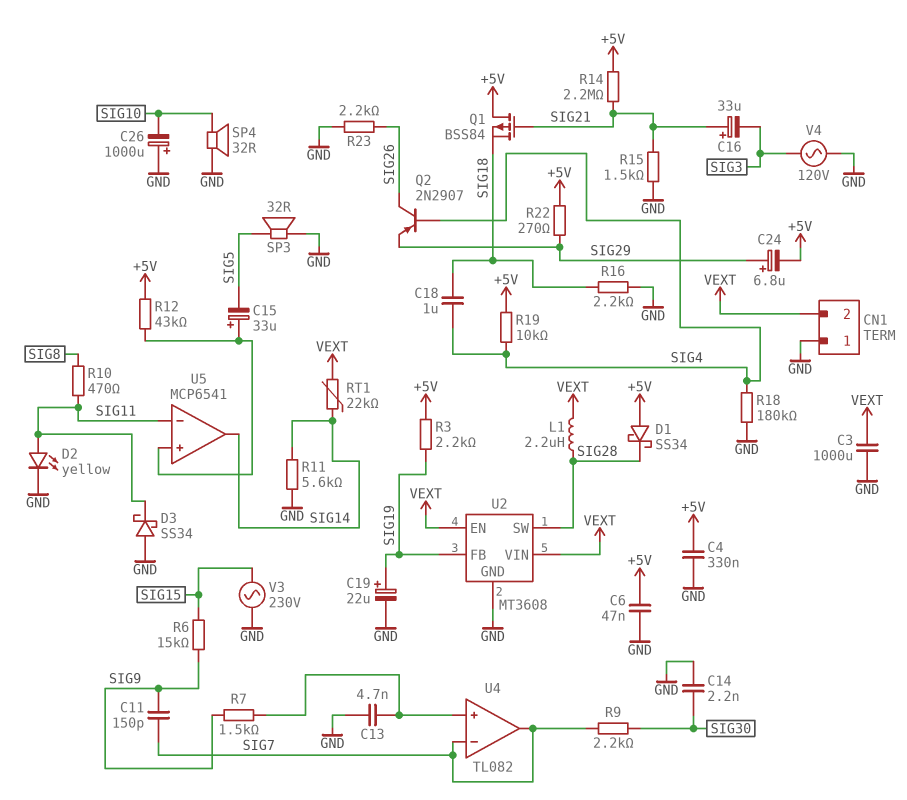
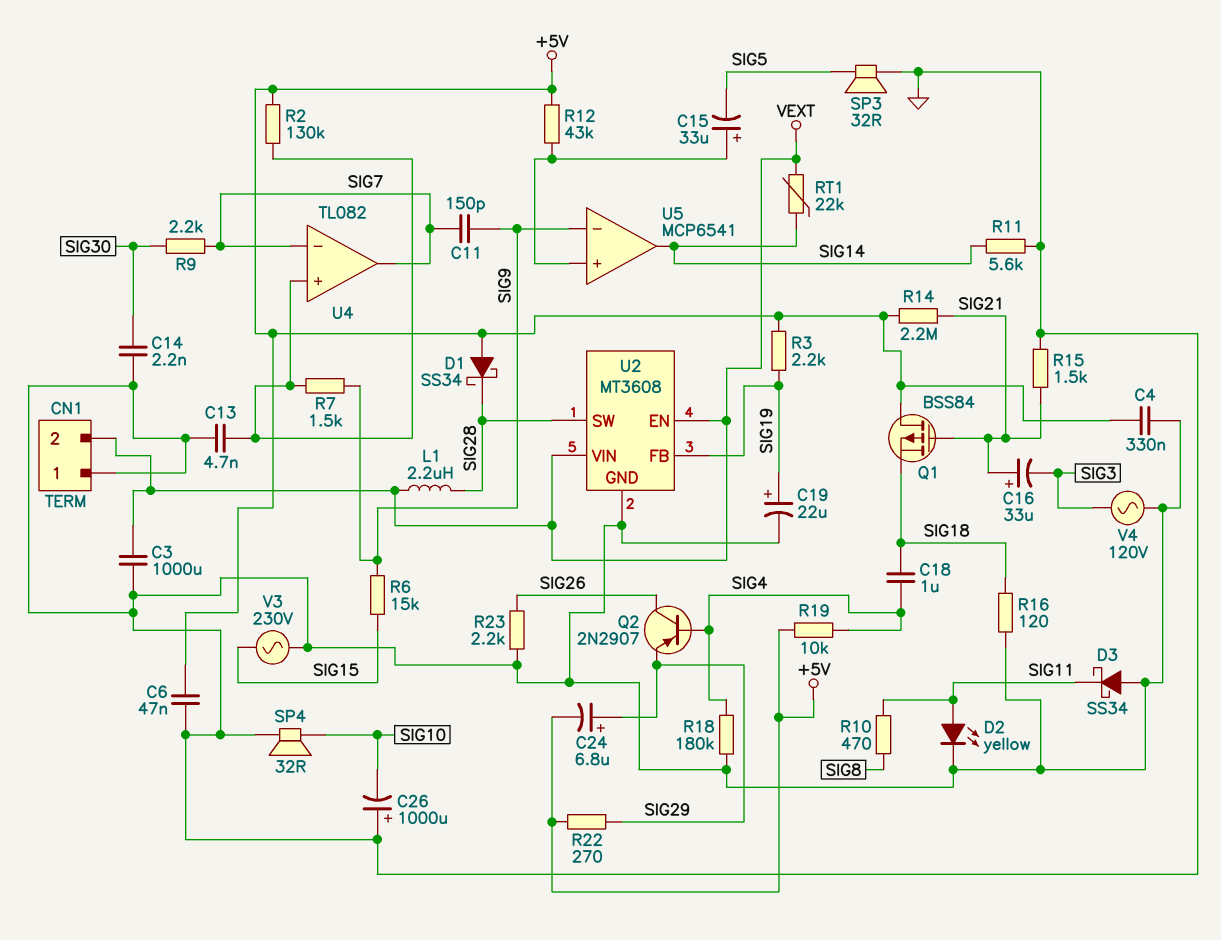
R2: none -> 130k (+5V, U4/in+)
R16: 2.2k (GND, SIG18) -> 120 (GND, SIG18)
U5 pin in-: SIG11 -> SIG9

